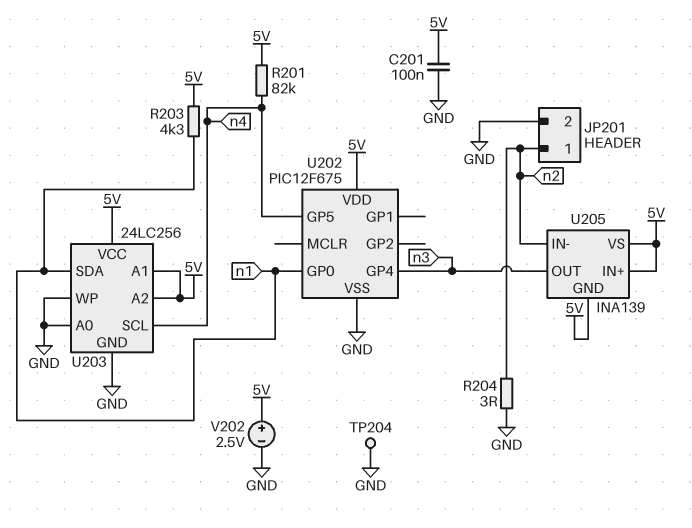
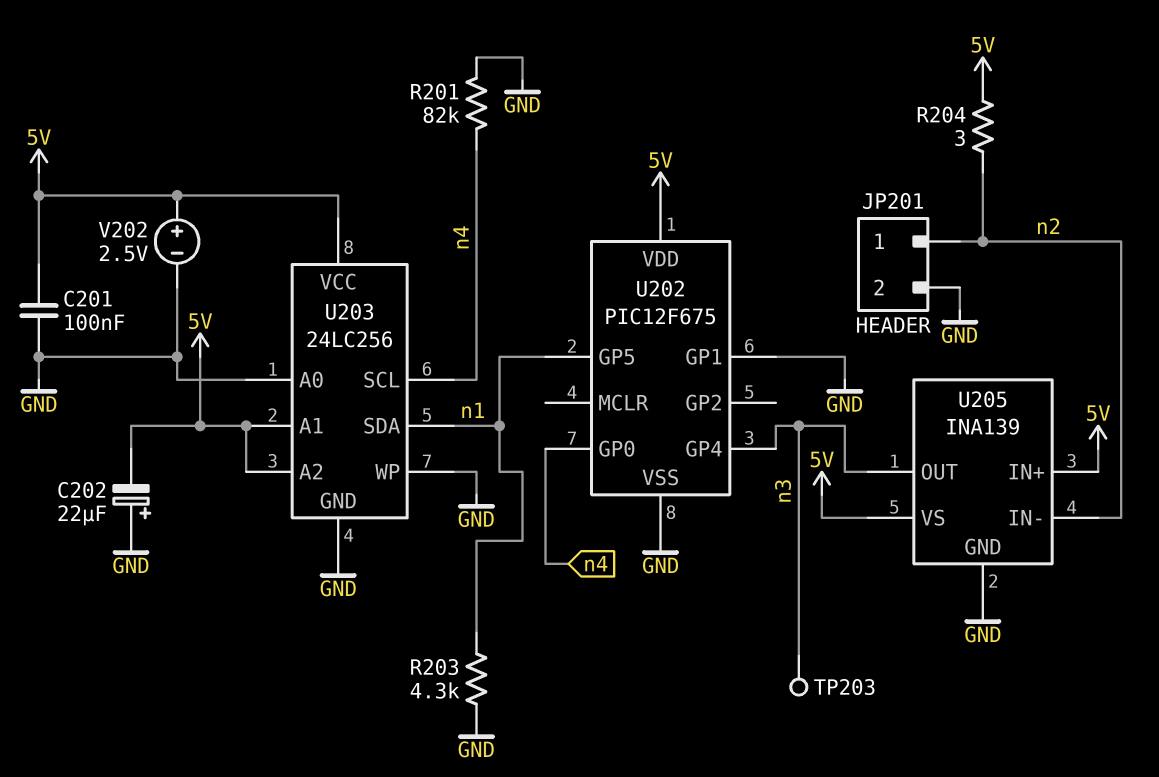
C202: none -> 22uF (plus GND, minus 5V)
R201: 82k (5V, n4) -> 82k (GND, n4)
R203: 4.3k (5V, n1) -> 4.3k (GND, n1)
R204: 3 (GND, n2) -> 3 (5V, n2)
TP203: none -> test point (n3)
TP204: test point (GND) -> none
U202 pin GP0: n1 -> n4
U202 pin GP1: none -> GND
U202 pin GP5: n4 -> n1
U205 pin GND: 5V -> GND

